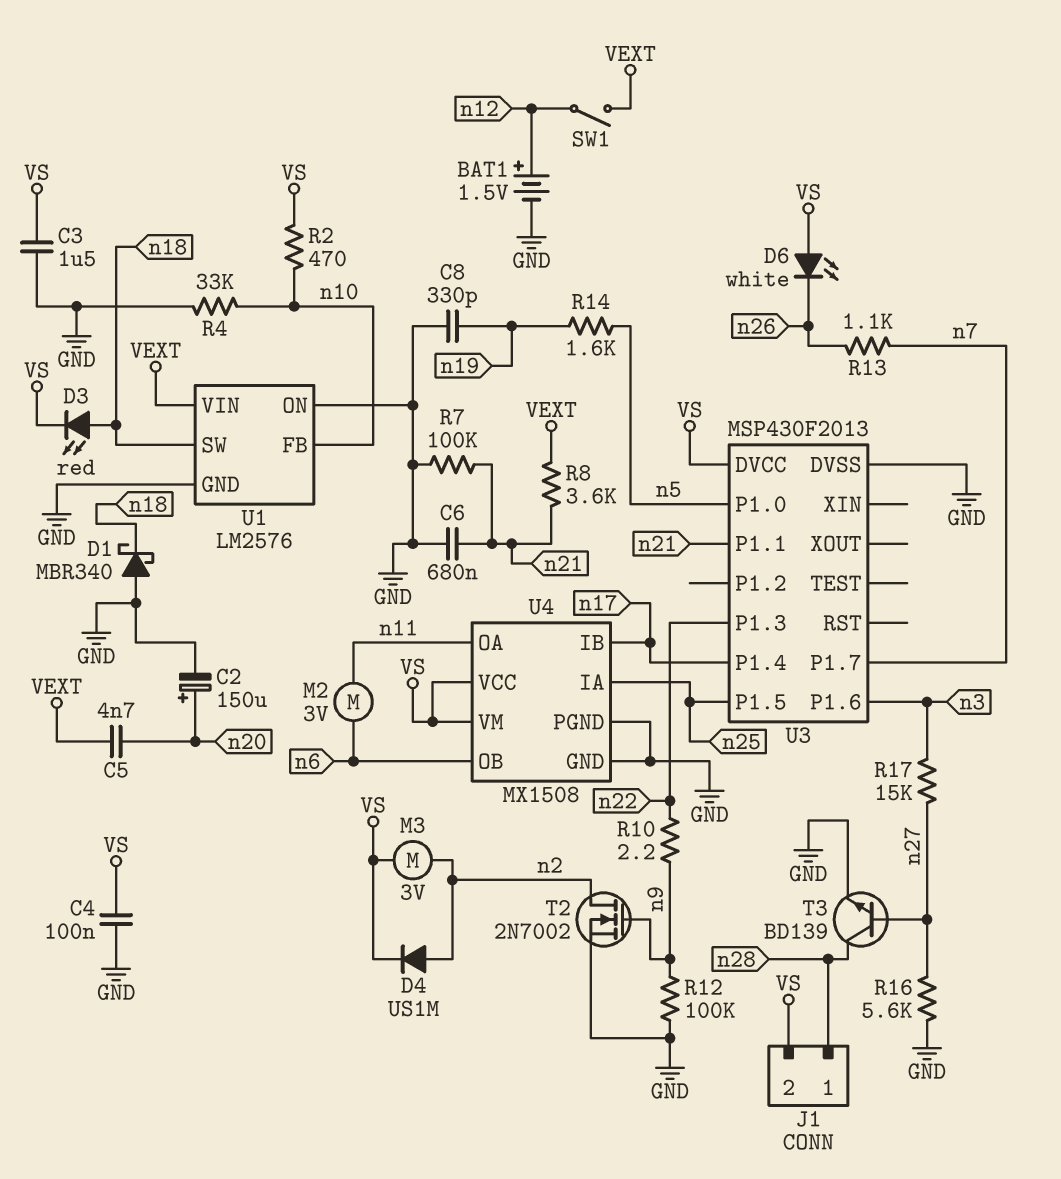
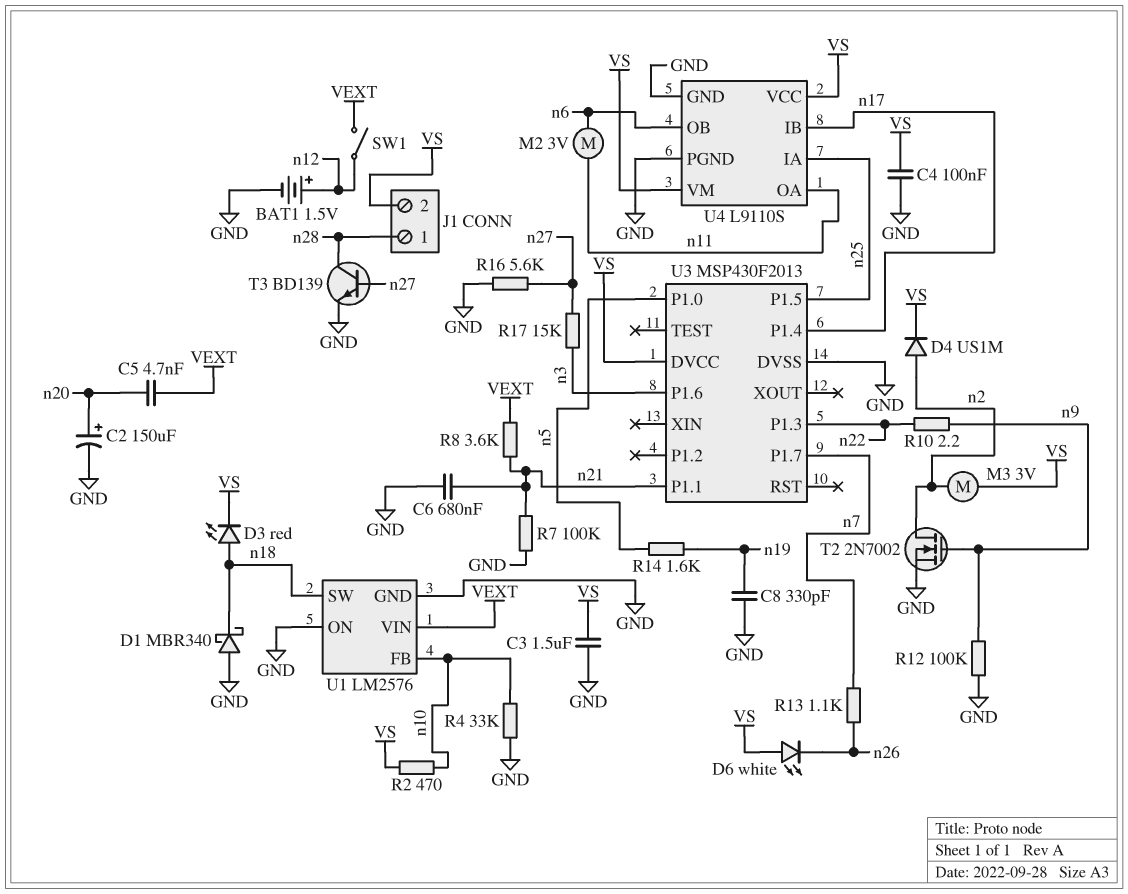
U4: MX1508 -> L9110S

